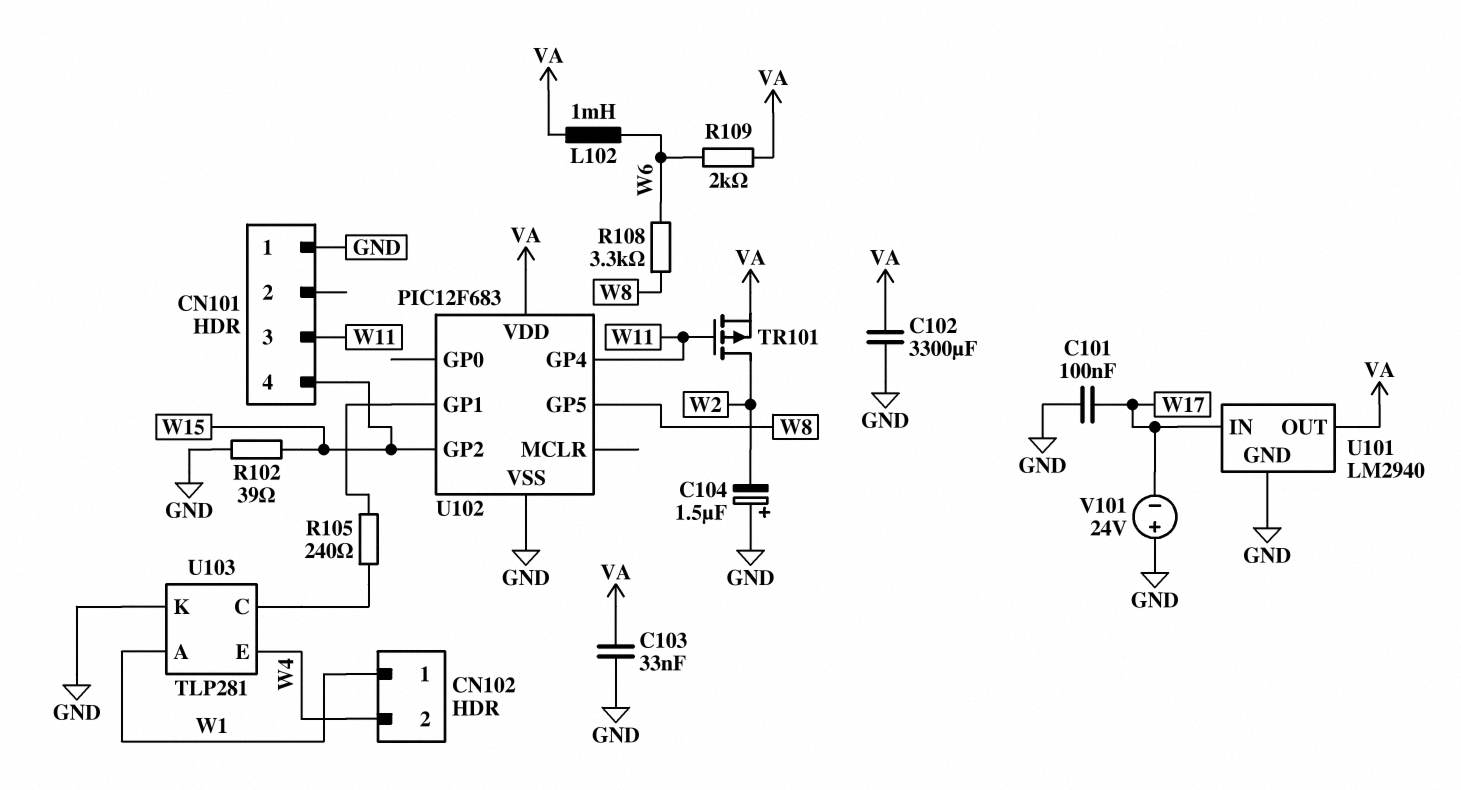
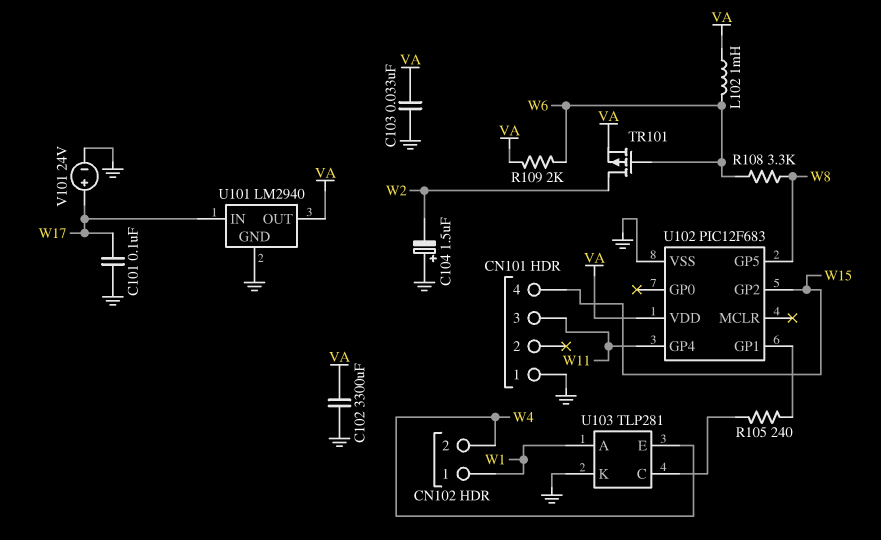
R102: 39 (GND, W15) -> none
TR101: PMOS (G W11, D W2, S VA) -> PMOS (G W6, D W2, S VA)
V101: 24V (plus GND, minus W17) -> 24V (plus W17, minus GND)

